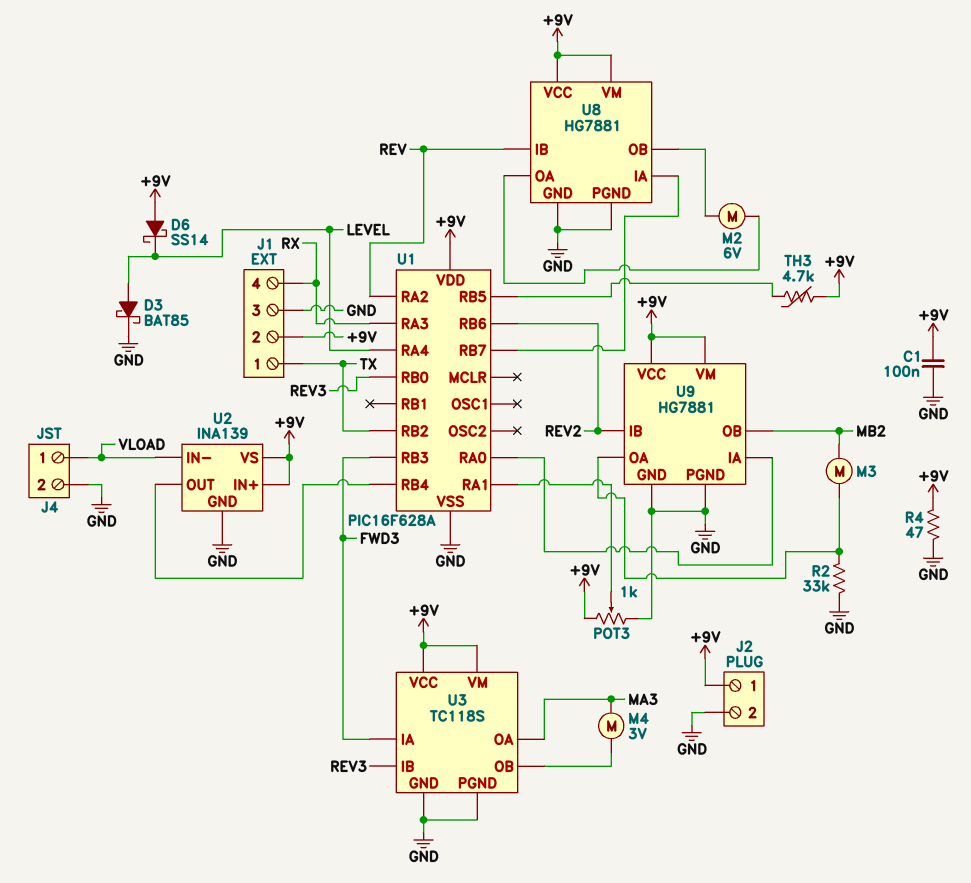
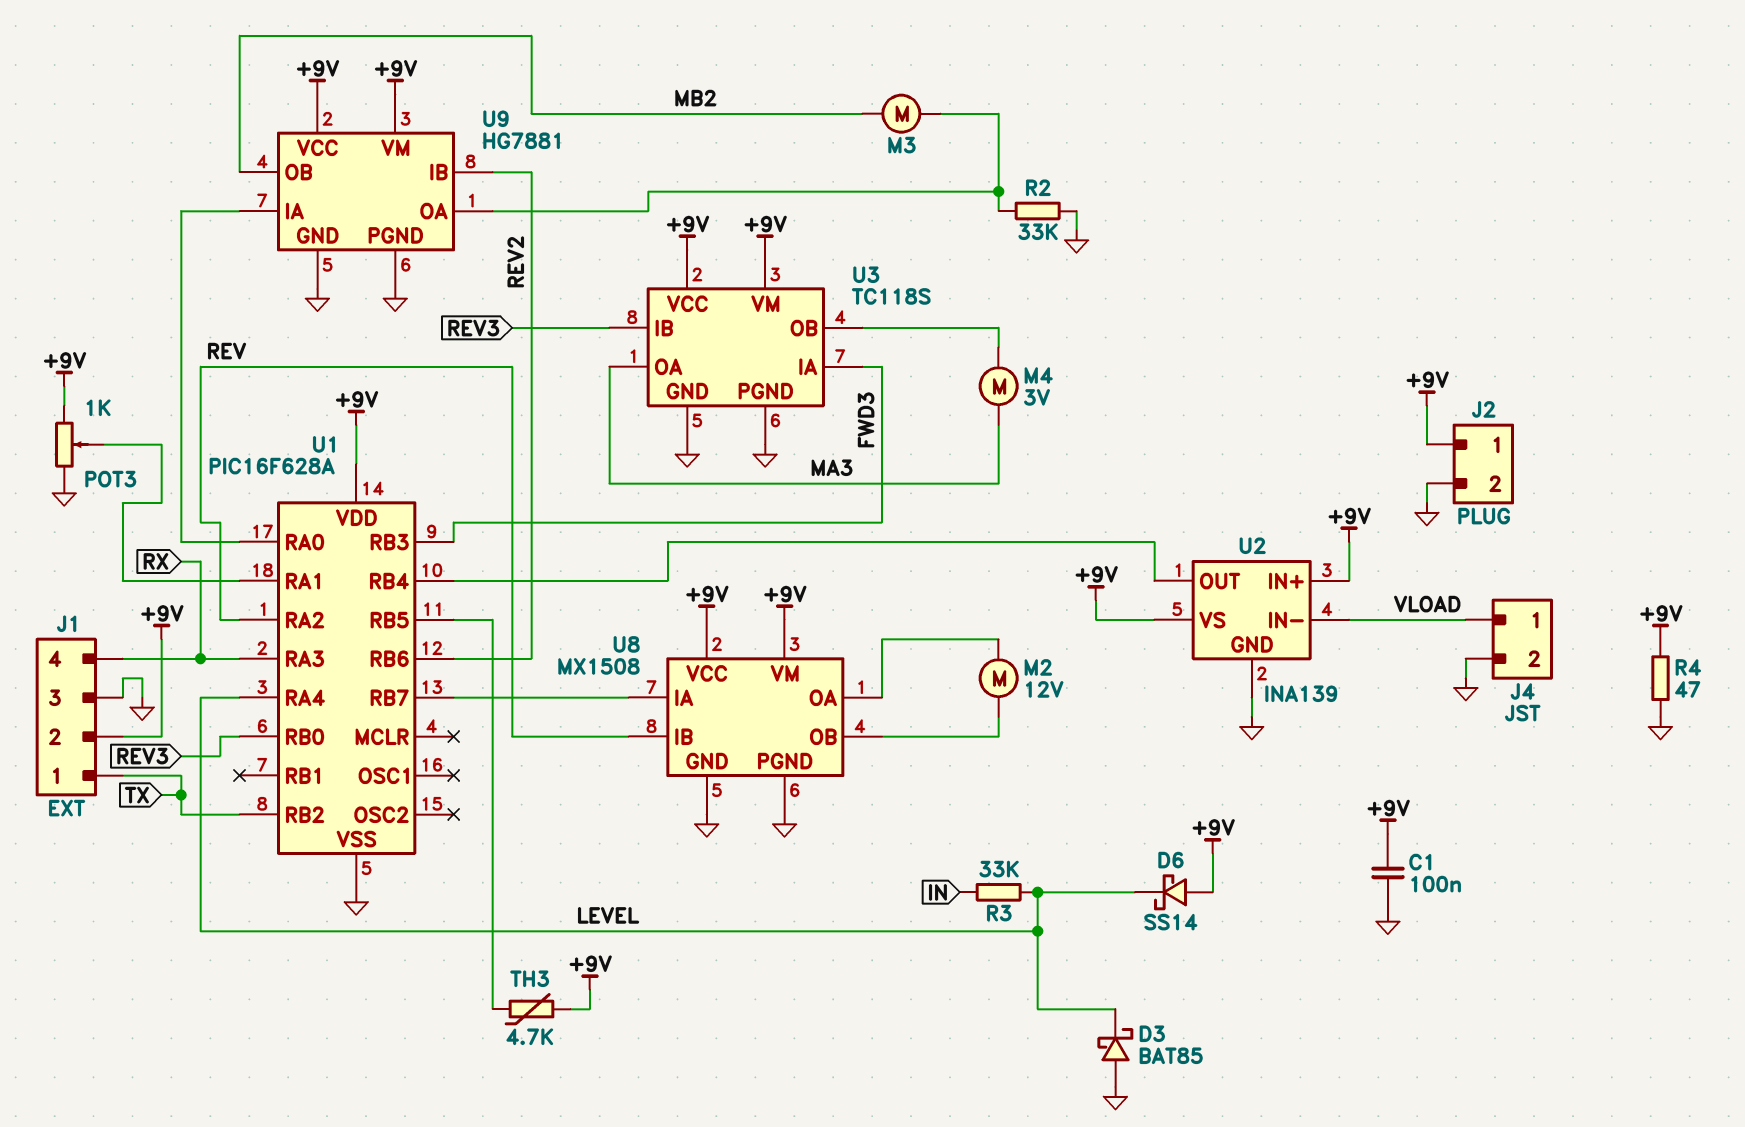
D3: schottky BAT85 (A LEVEL, K GND) -> schottky BAT85 (A GND, K LEVEL)
M2: motor 6V (U8/OA, U8/OB) -> motor 12V (U8/OA, U8/OB)
R3: none -> 33k (IN, LEVEL)
U8: HG7881 -> MX1508

